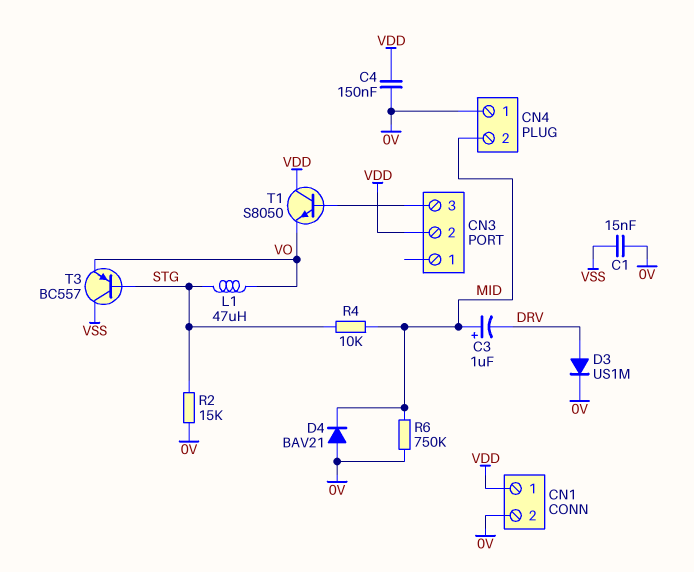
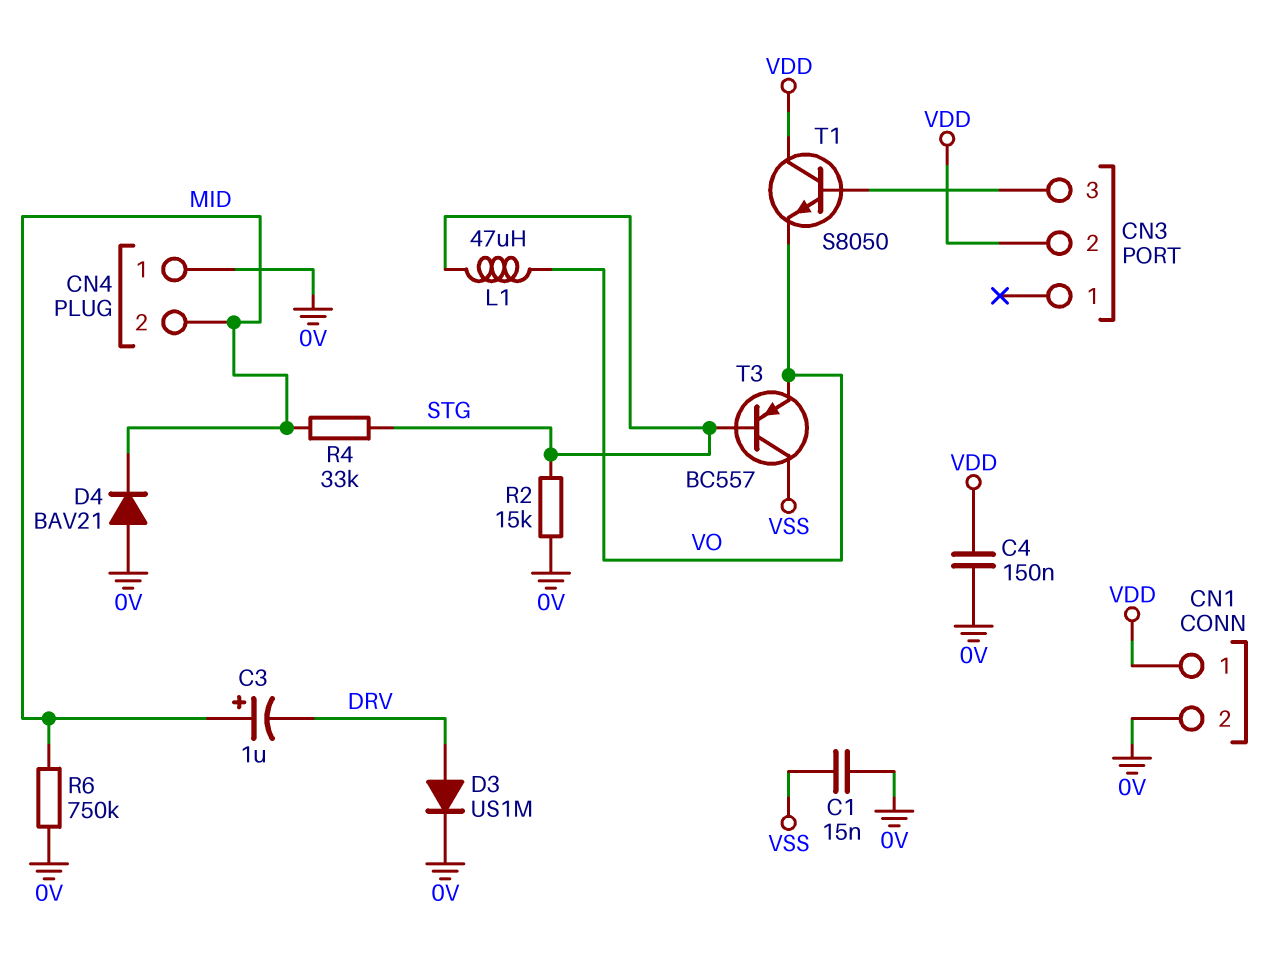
R4: 10k (MID, STG) -> 33k (MID, STG)

